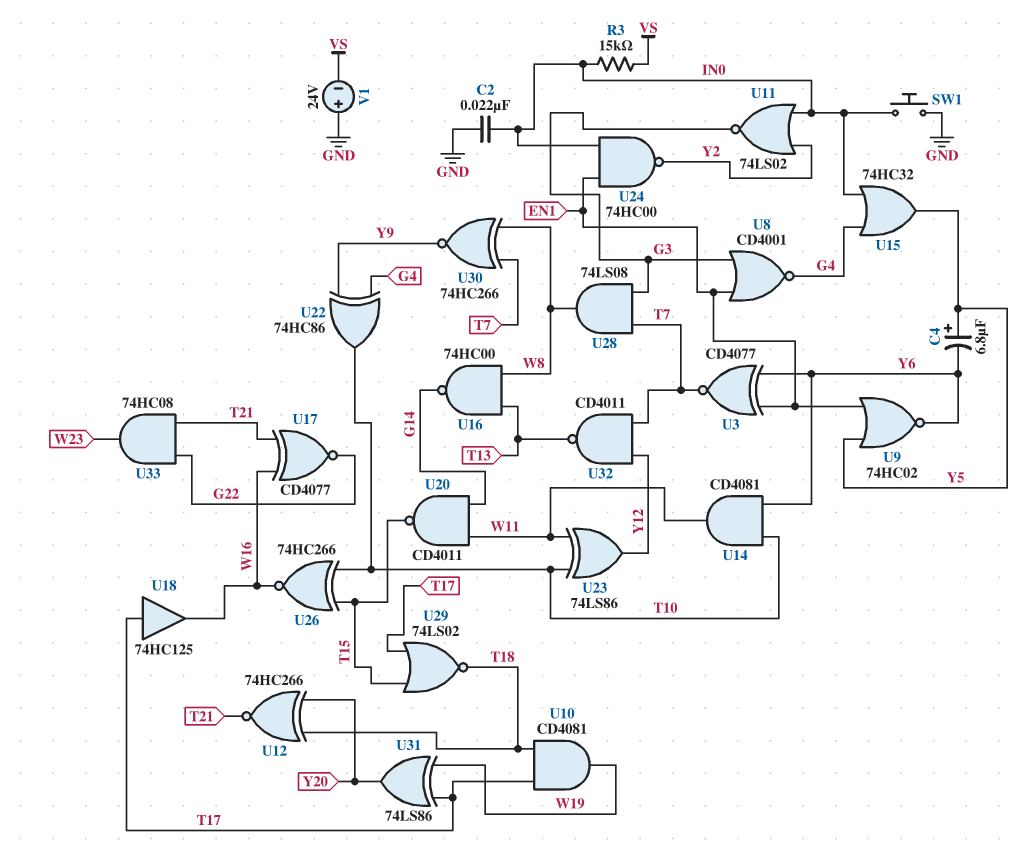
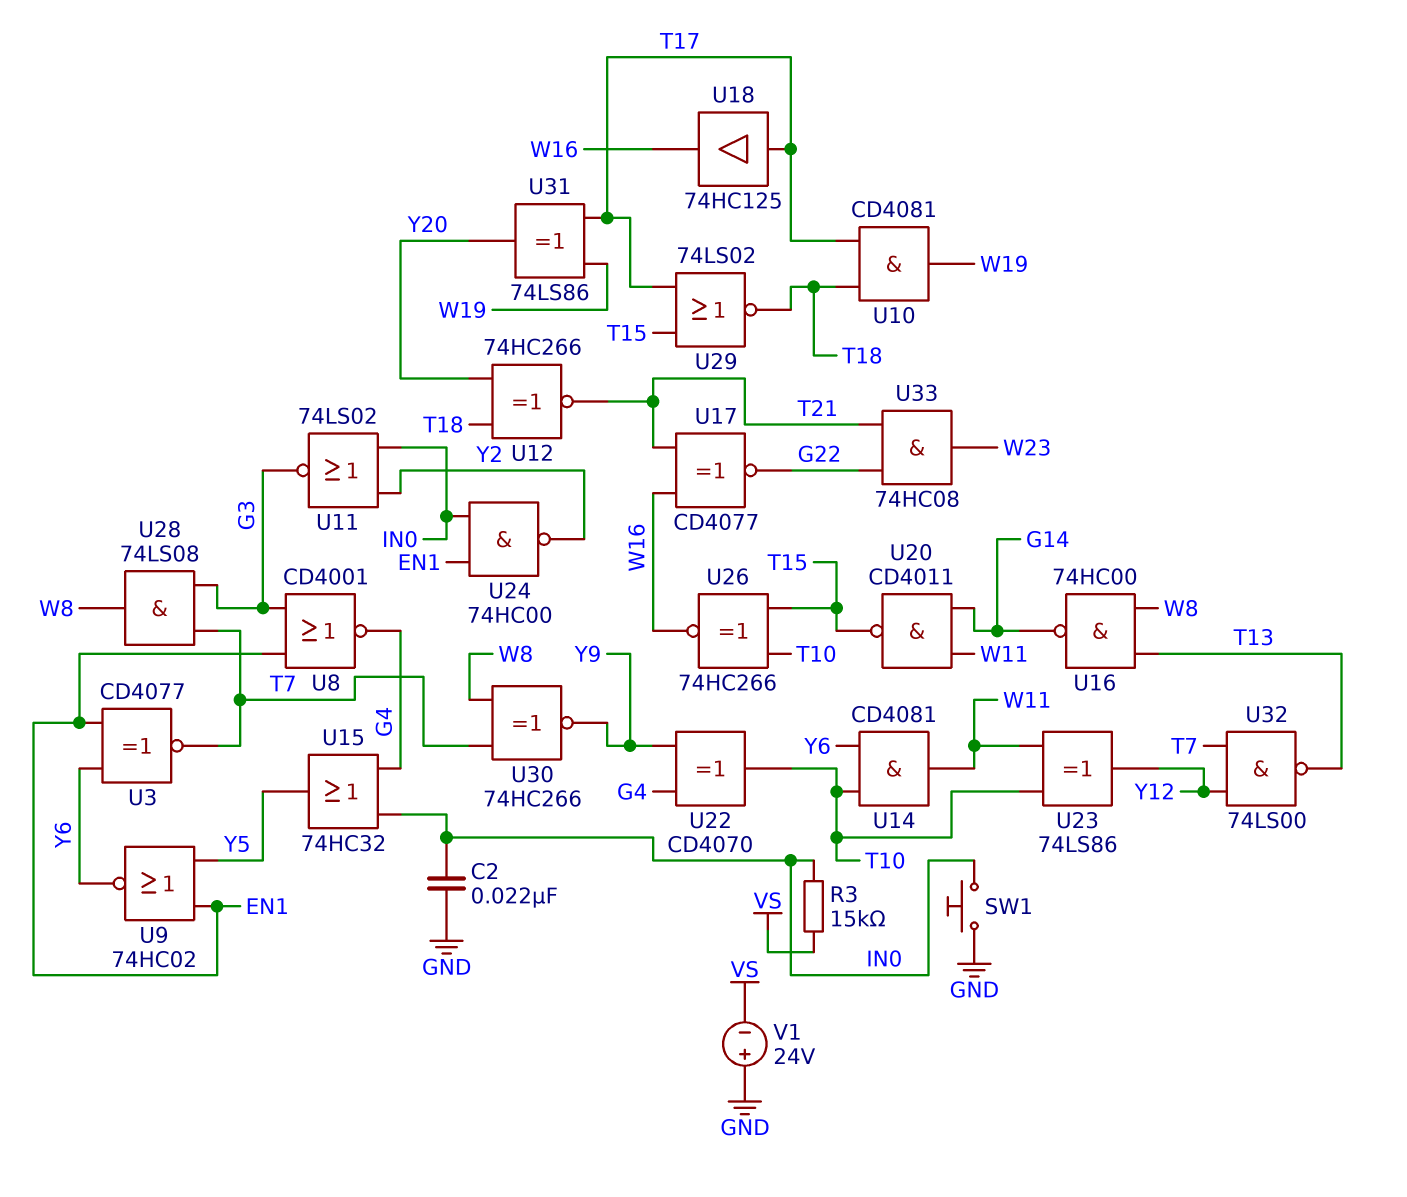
C4: 6.8uF (plus Y5, minus Y6) -> none
U22: XOR 74HC86 (in G4, in Y9, out T10) -> XOR CD4070 (in G4, in Y9, out T10)
U32: NAND CD4011 (in T7, in Y12, out T13) -> NAND 74LS00 (in T7, in Y12, out T13)

